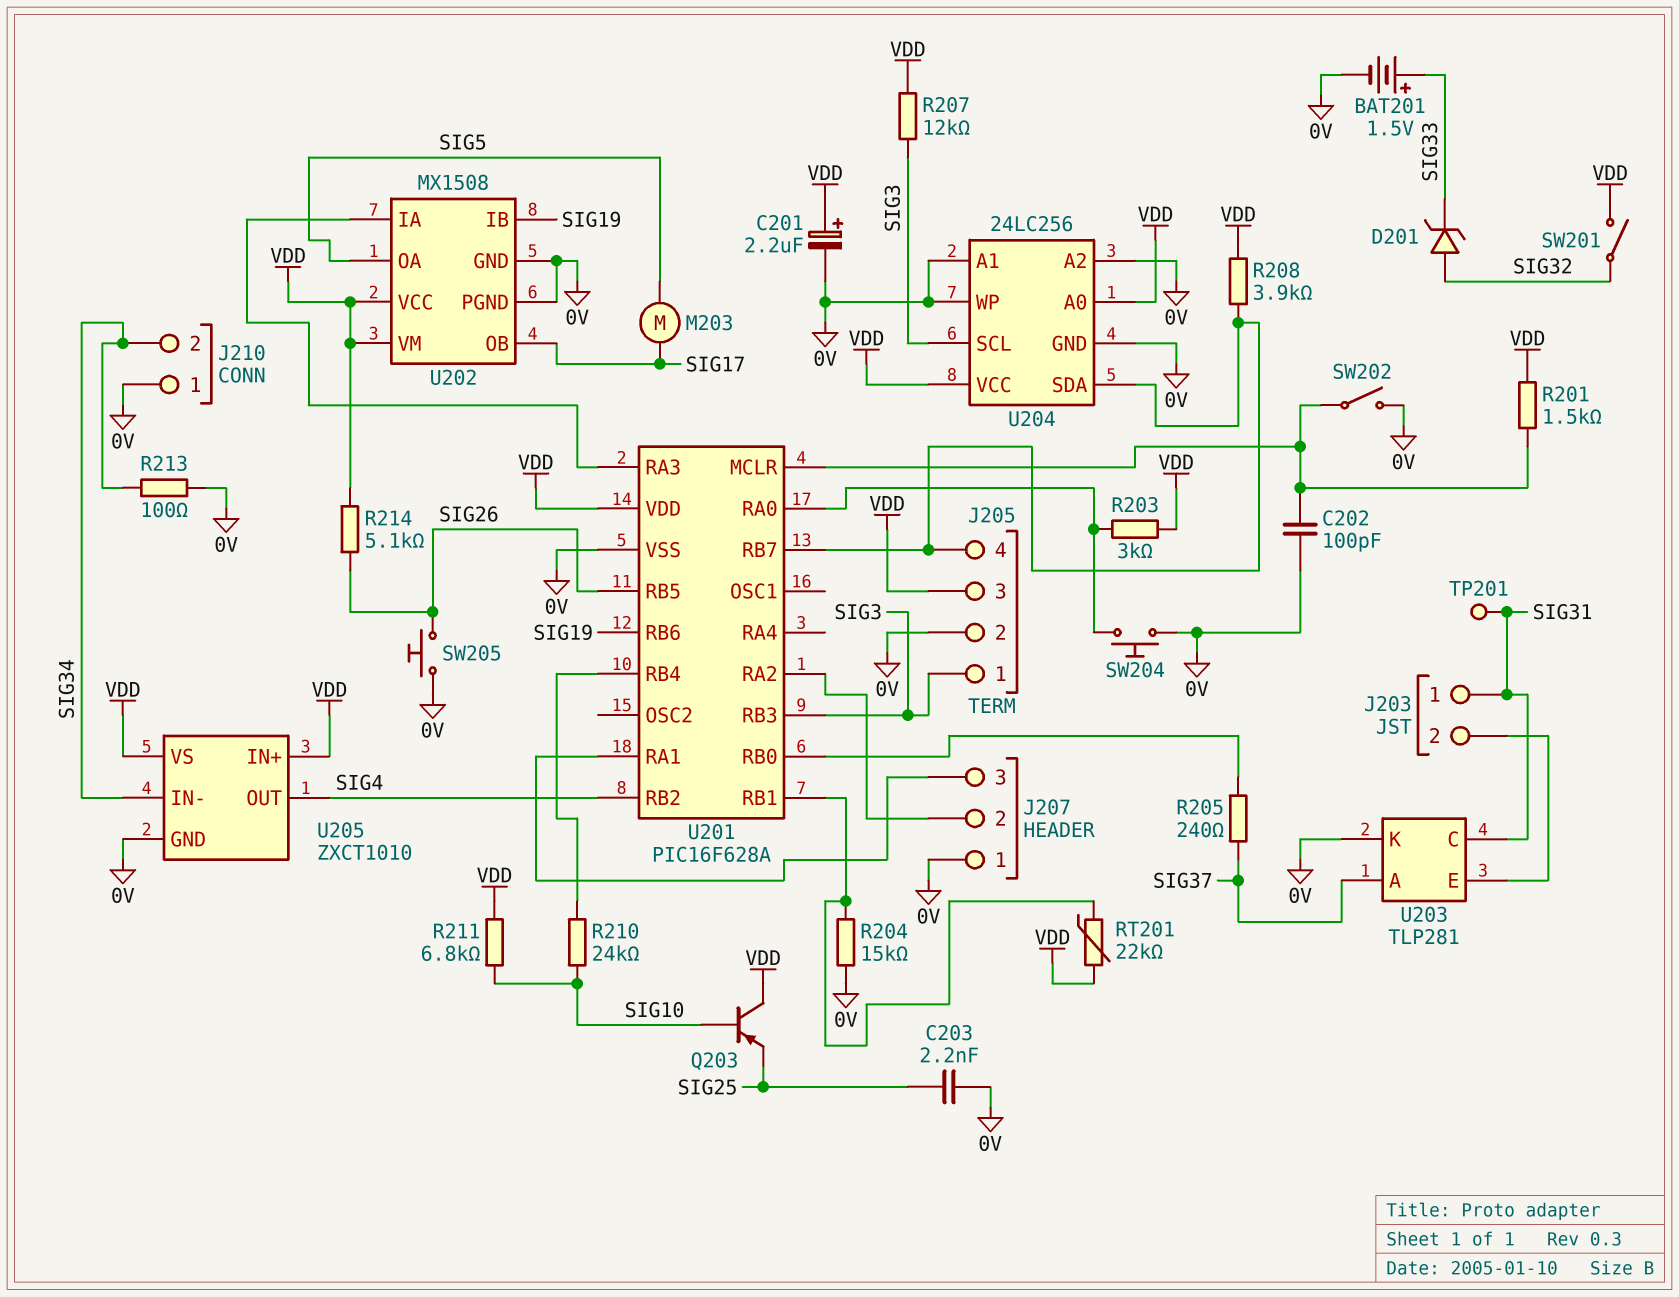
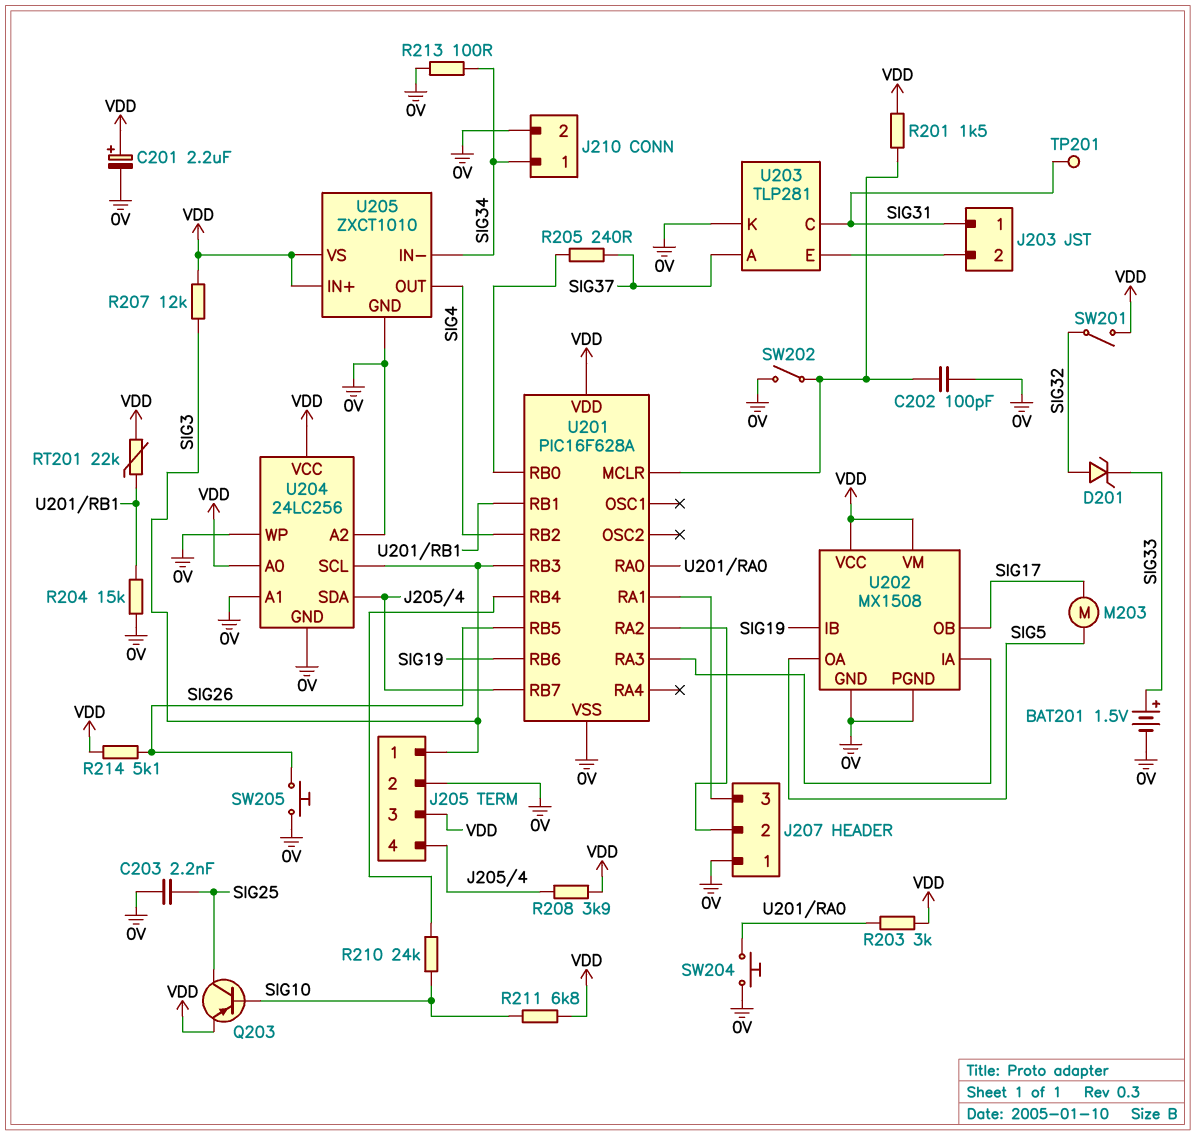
J210 pin 1: 0V -> SIG34
J210 pin 2: SIG34 -> 0V
Q203: PNP (B SIG10, C VDD, E SIG25) -> PNP (B SIG10, C SIG25, E VDD)

